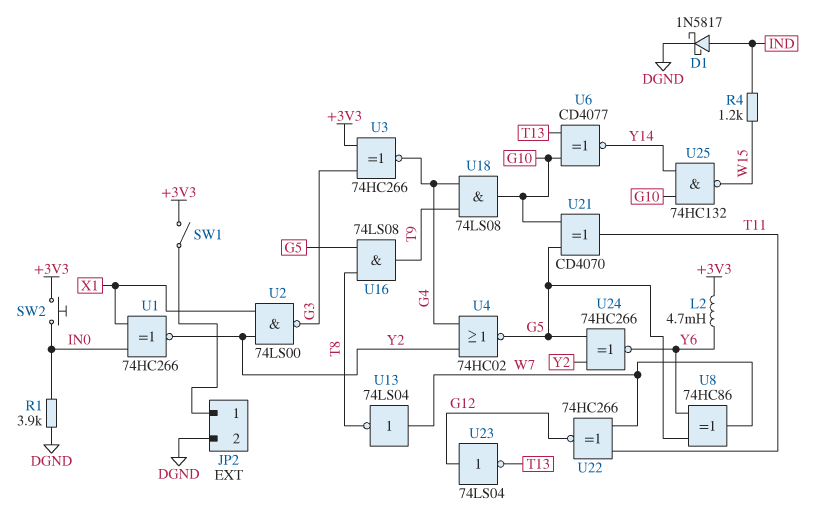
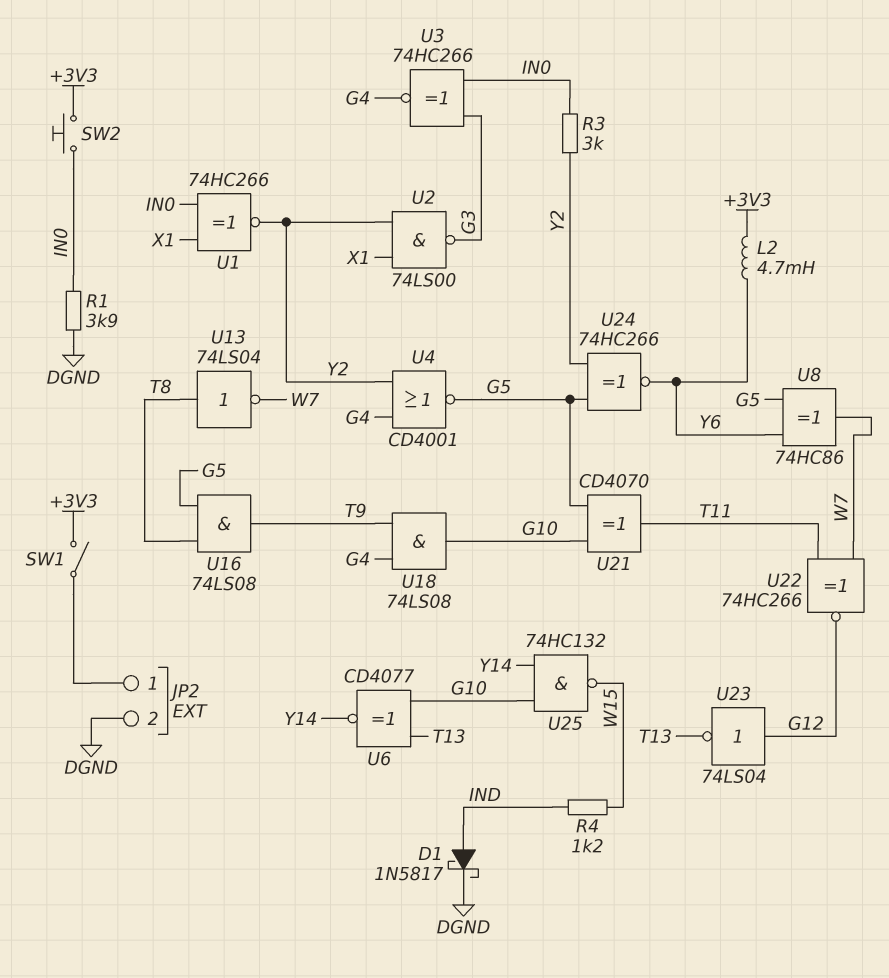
R3: none -> 3k (IN0, Y2)
U3: XNOR 74HC266 (in +3V3, in G3, out G4) -> XNOR 74HC266 (in G3, in IN0, out G4)
U4: NOR 74HC02 (in G4, in Y2, out G5) -> NOR CD4001 (in G4, in Y2, out G5)
U13: NOT 74LS04 (in W7, out T8) -> NOT 74LS04 (in T8, out W7)

